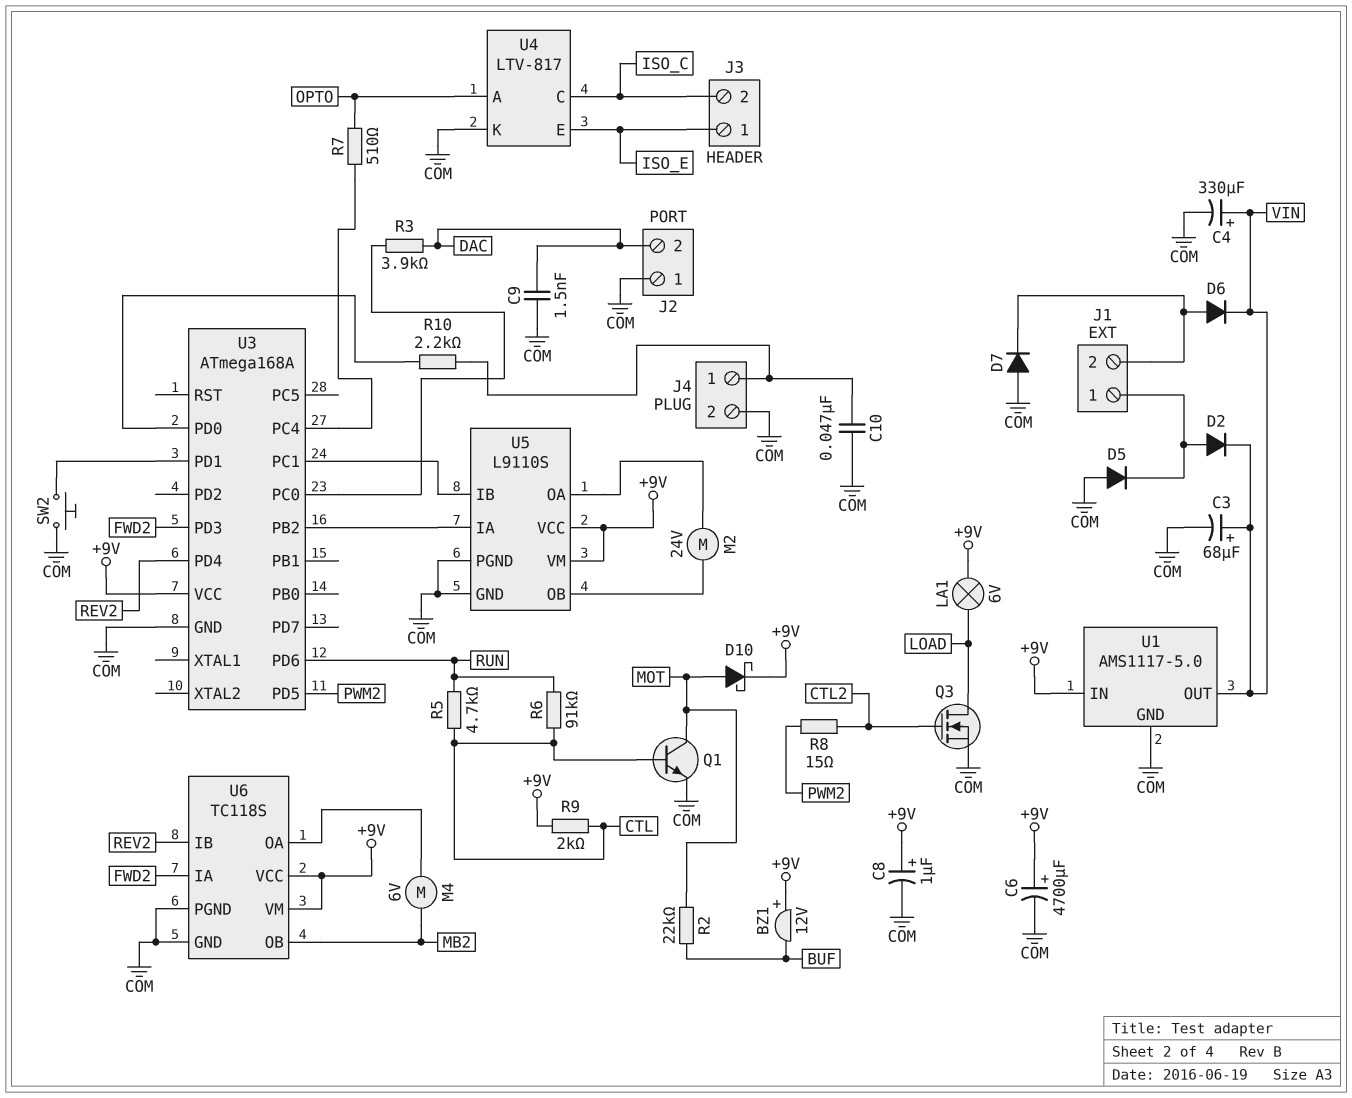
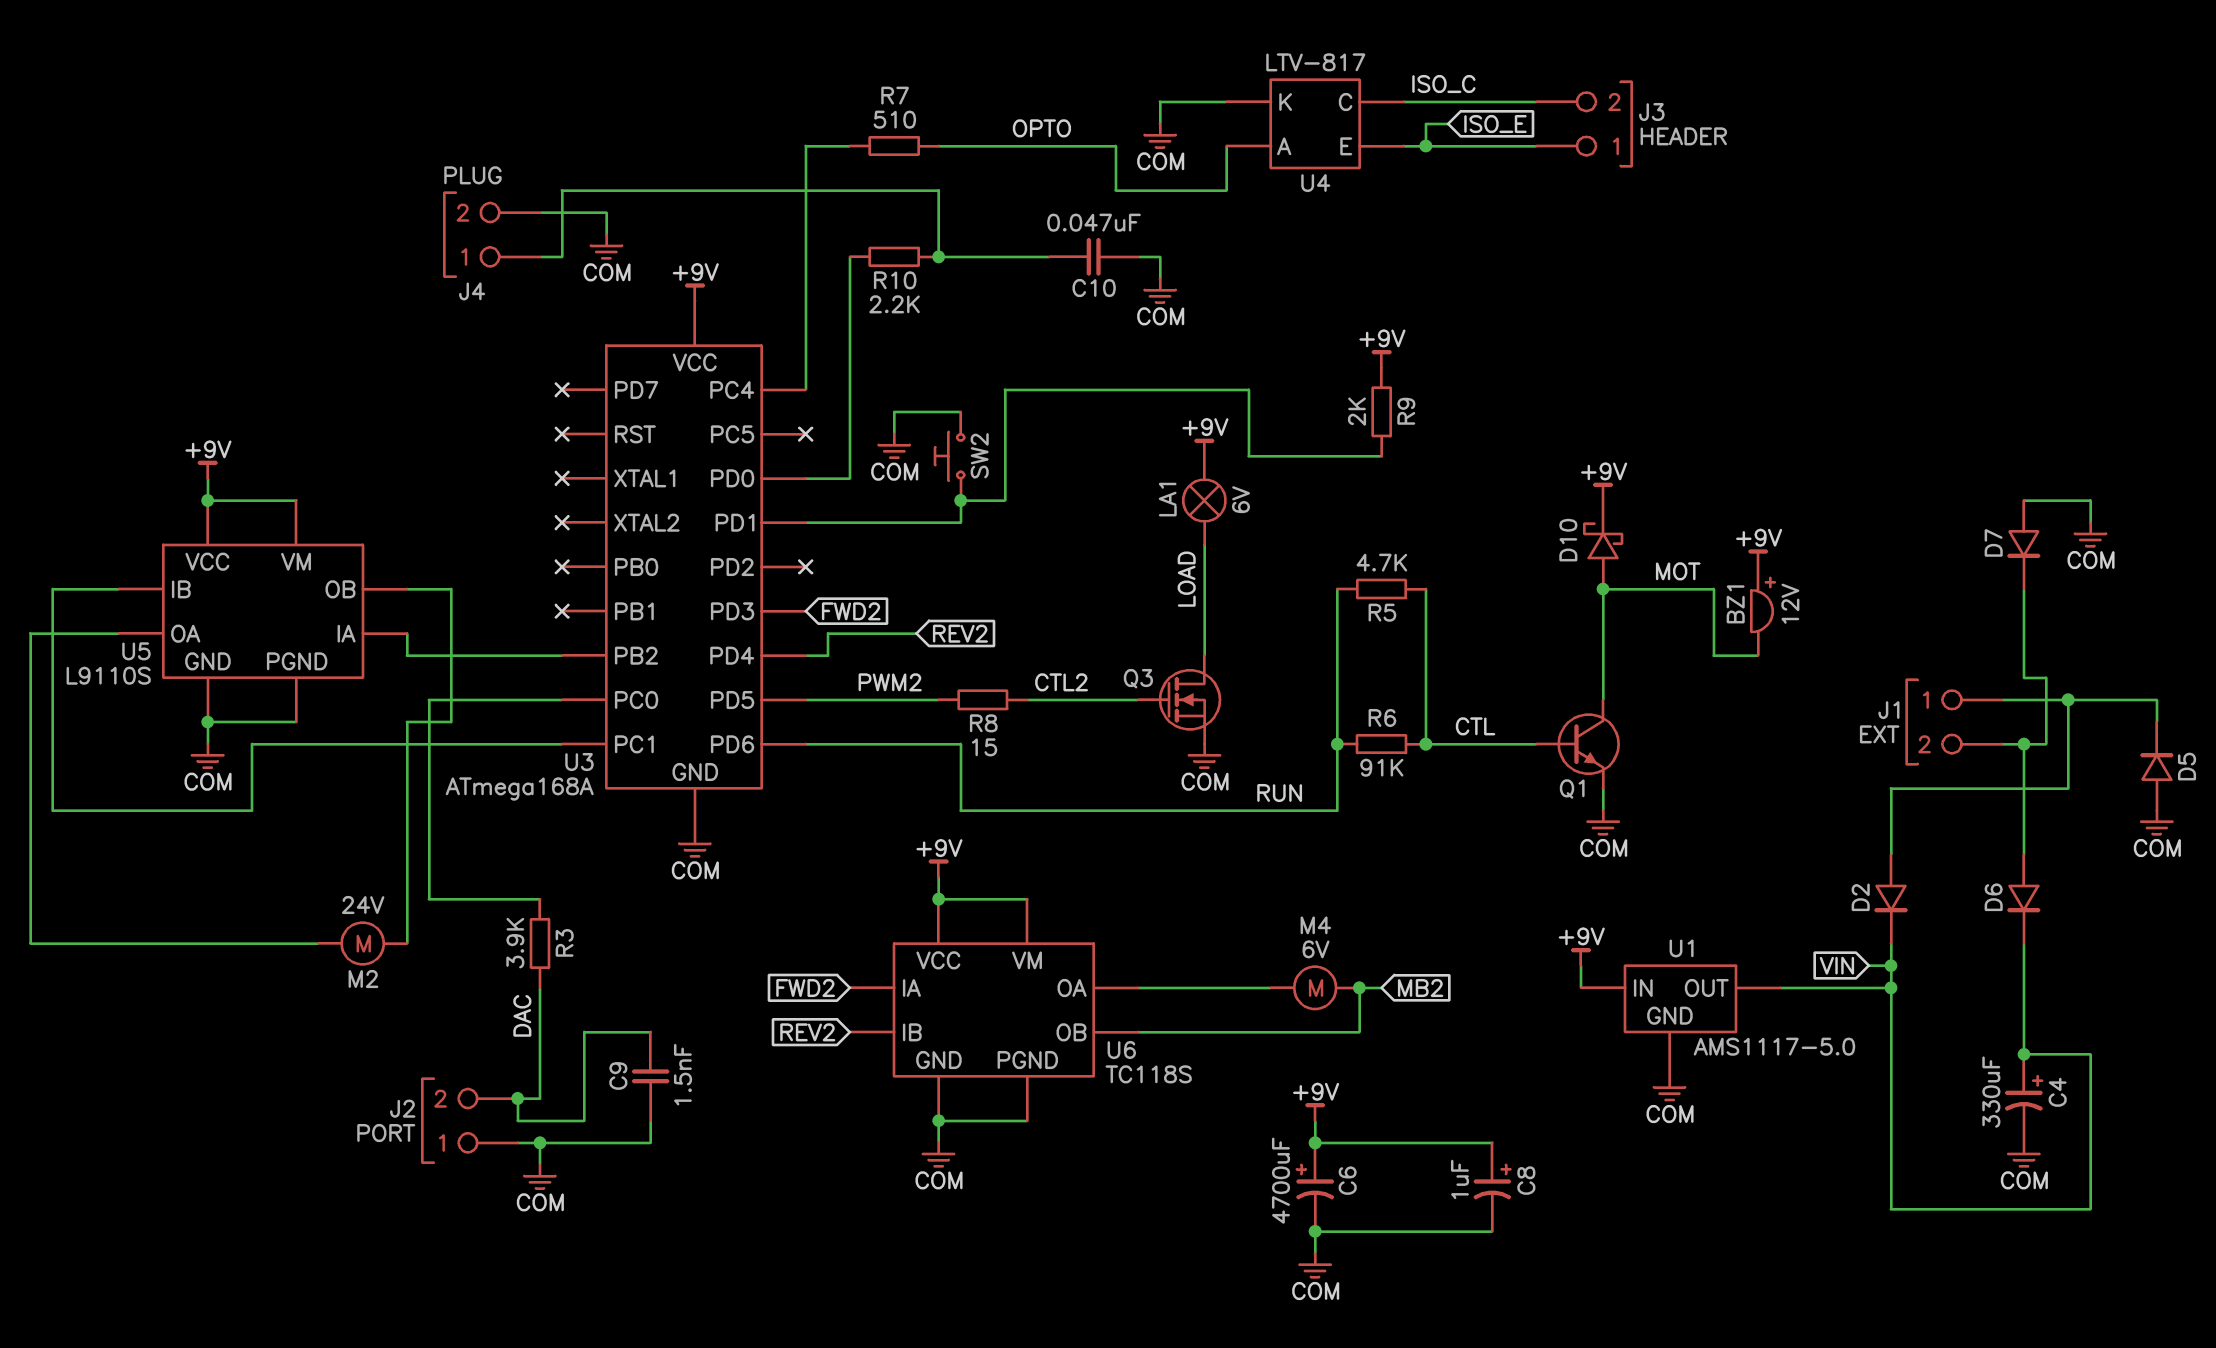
BZ1: buzzer 12V (plus +9V, minus BUF) -> buzzer 12V (plus +9V, minus MOT)
C3: 68uF (plus VIN, minus COM) -> none
R2: 22k (BUF, MOT) -> none
R9: 2k (+9V, CTL) -> 2k (+9V, U3/PD1)

